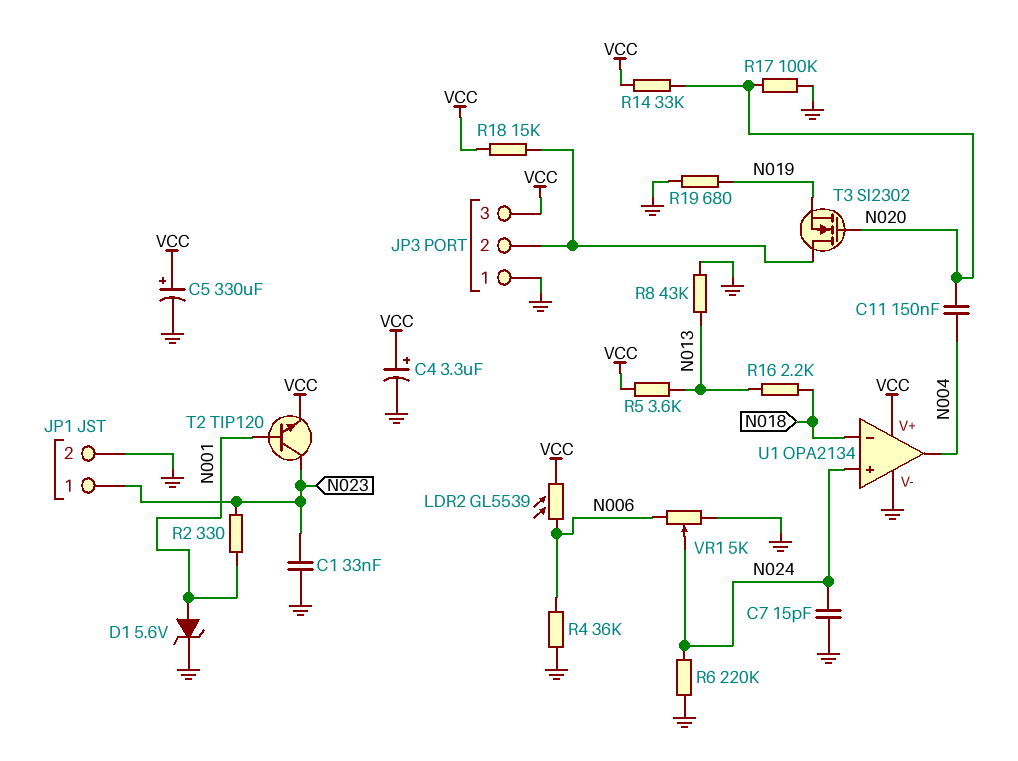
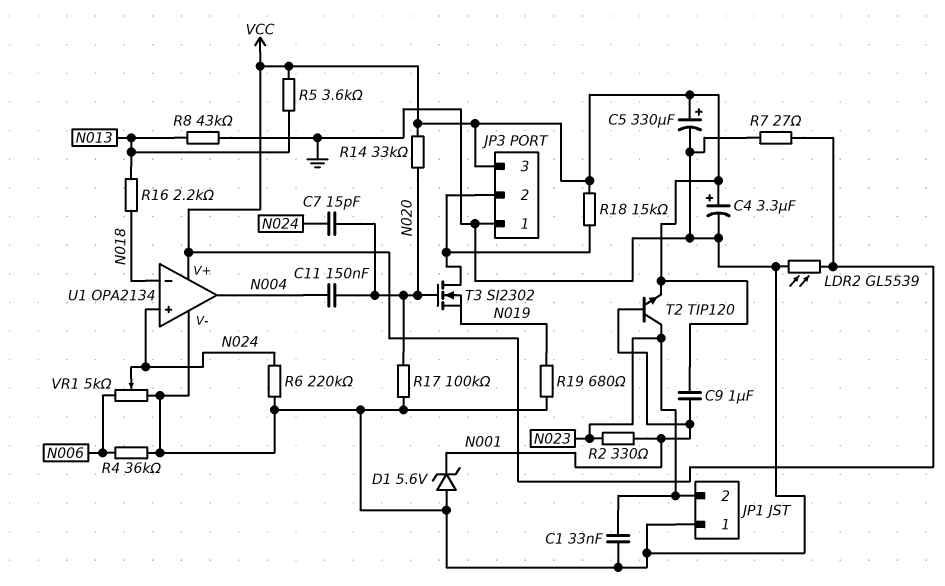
C7: 15pF (GND, N024) -> 15pF (N020, N024)
C9: none -> 1uF (N001, VCC)
D1: zener 5.6V (A N001, K GND) -> zener 5.6V (A GND, K N001)
JP1 pin 1: N023 -> GND
JP1 pin 2: GND -> N023
LDR2: GL5539 (N006, VCC) -> GL5539 (GND, VCC)
R7: none -> 27 (GND, VCC)

